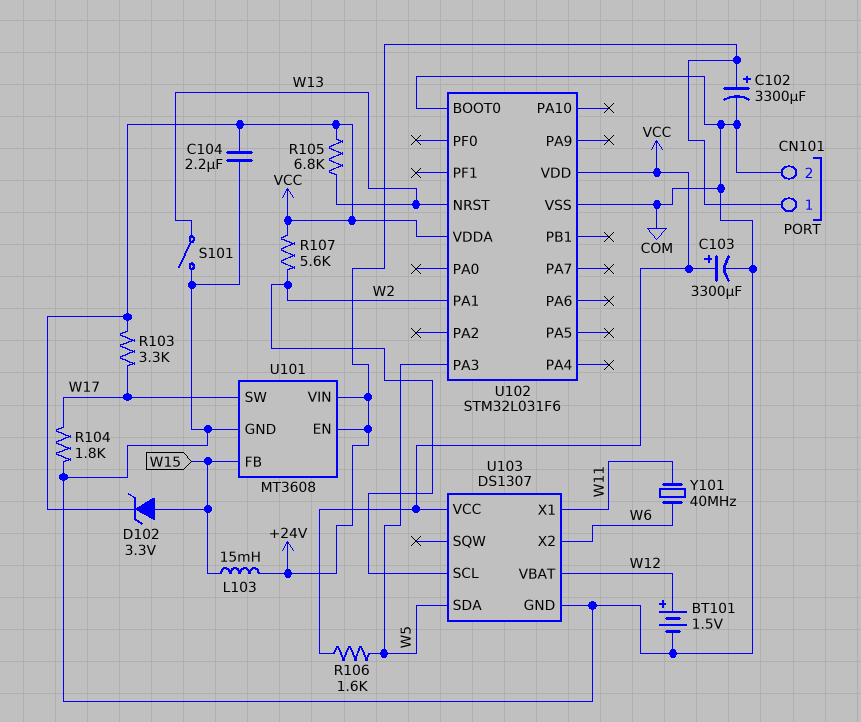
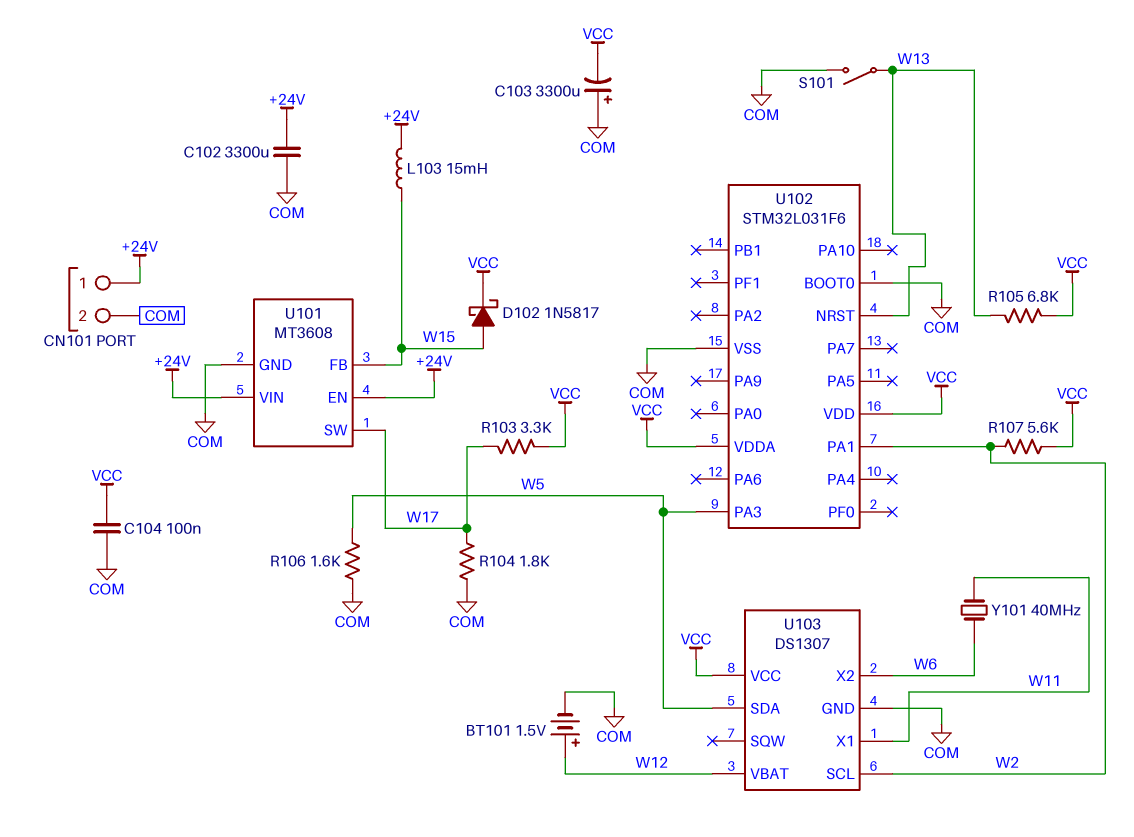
C102: 3300uF (plus +24V, minus COM) -> 3300uF (+24V, COM)
C103: 3300uF (plus VCC, minus COM) -> 3300uF (plus COM, minus VCC)
C104: 2.2uF (COM, VCC) -> 100nF (COM, VCC)
D102: zener 3.3V (A W15, K VCC) -> schottky 1N5817 (A W15, K VCC)
R106: 1.6k (VCC, W5) -> 1.6k (COM, W5)

